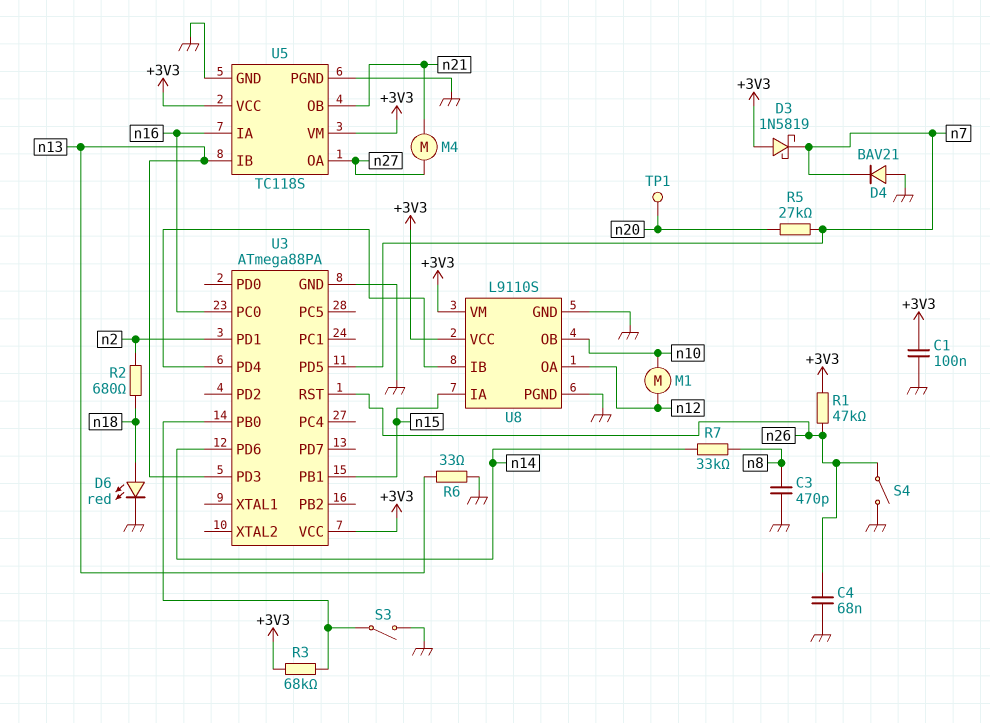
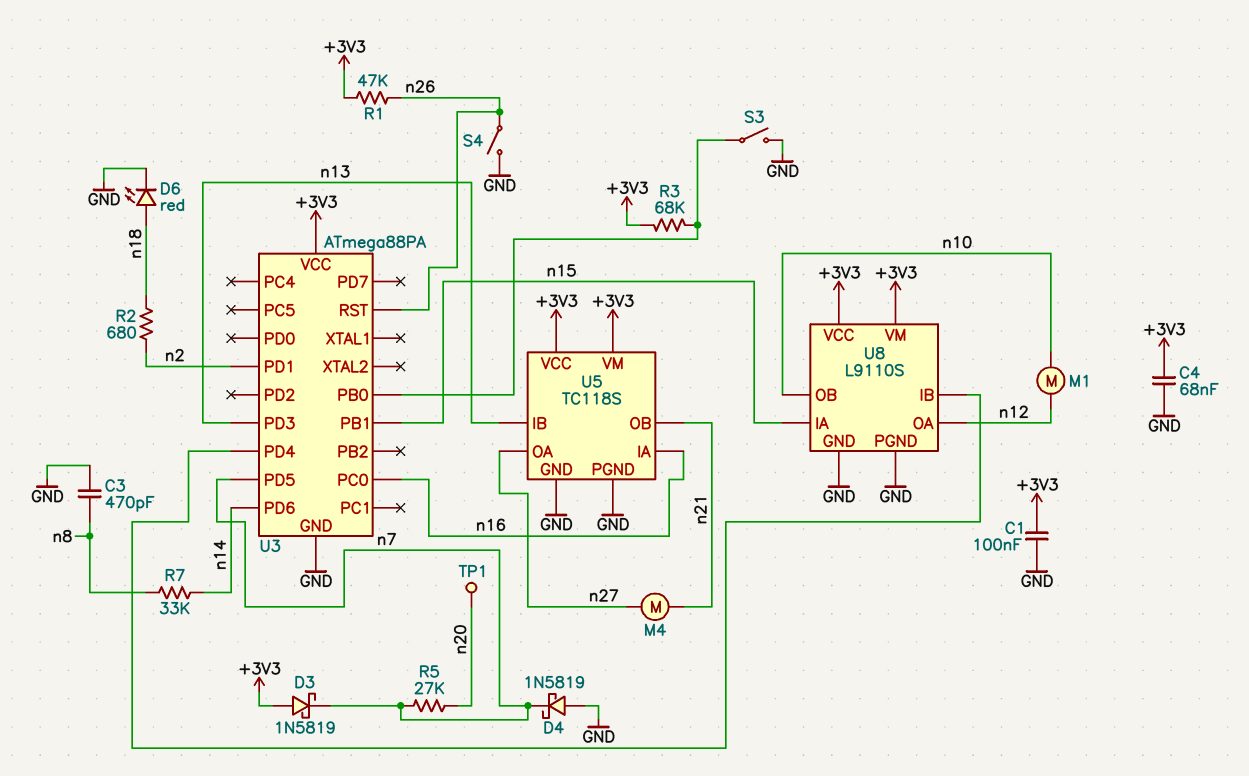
C4: 68nF (GND, n26) -> 68nF (+3V3, GND)
D4: diode BAV21 (A GND, K n7) -> schottky 1N5819 (A GND, K n7)
R6: 33 (GND, n13) -> none

